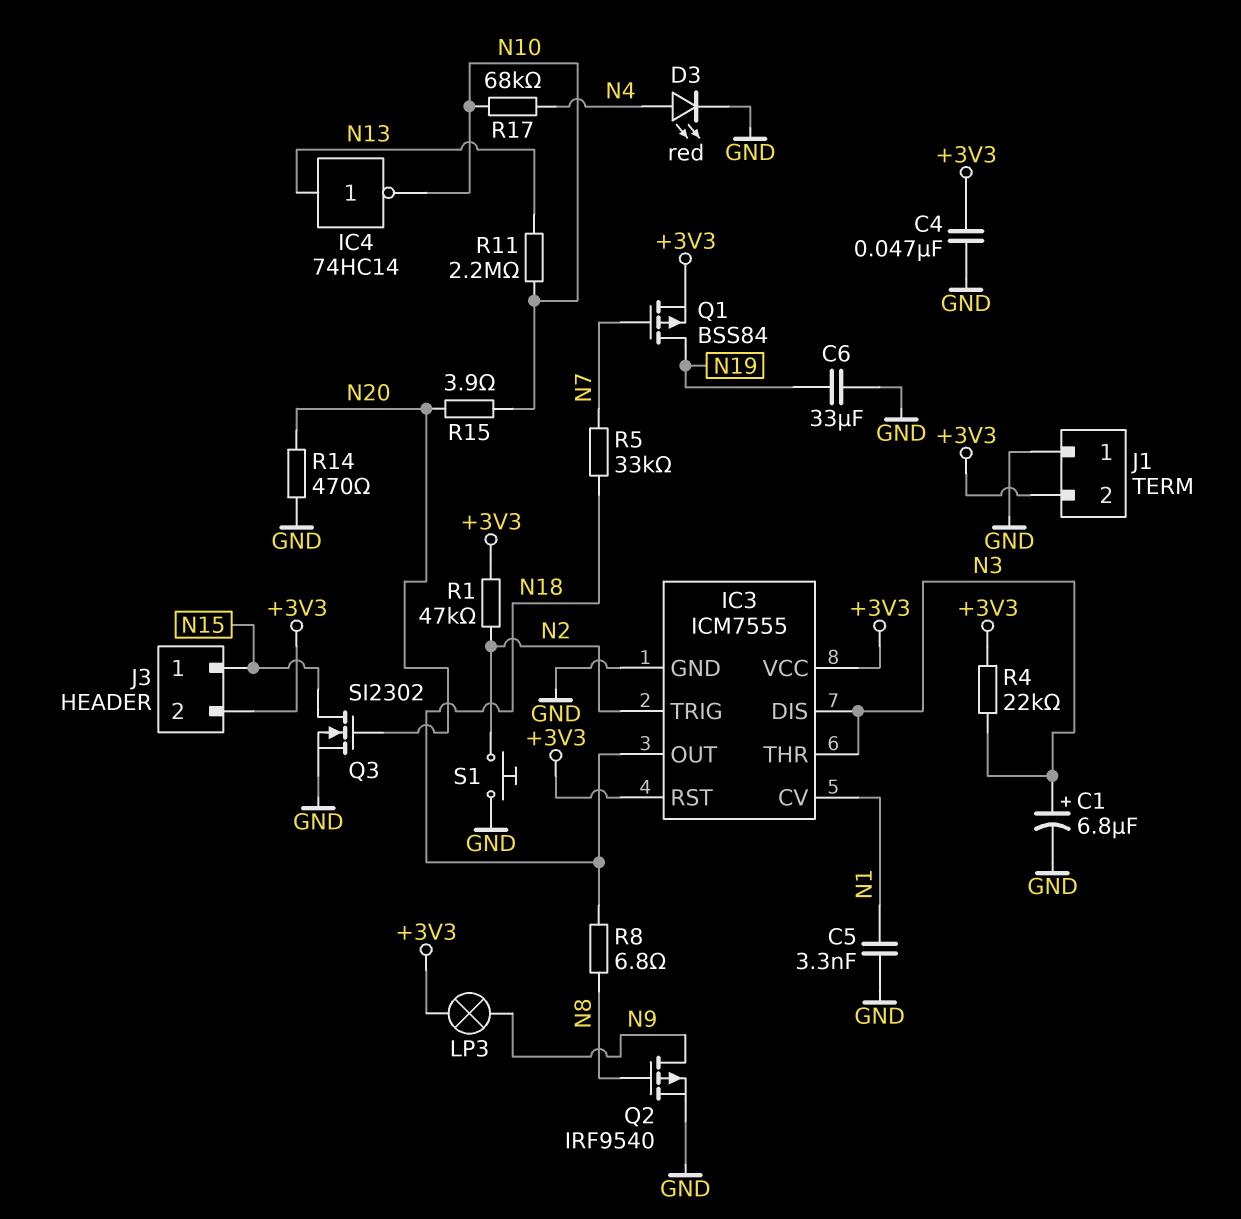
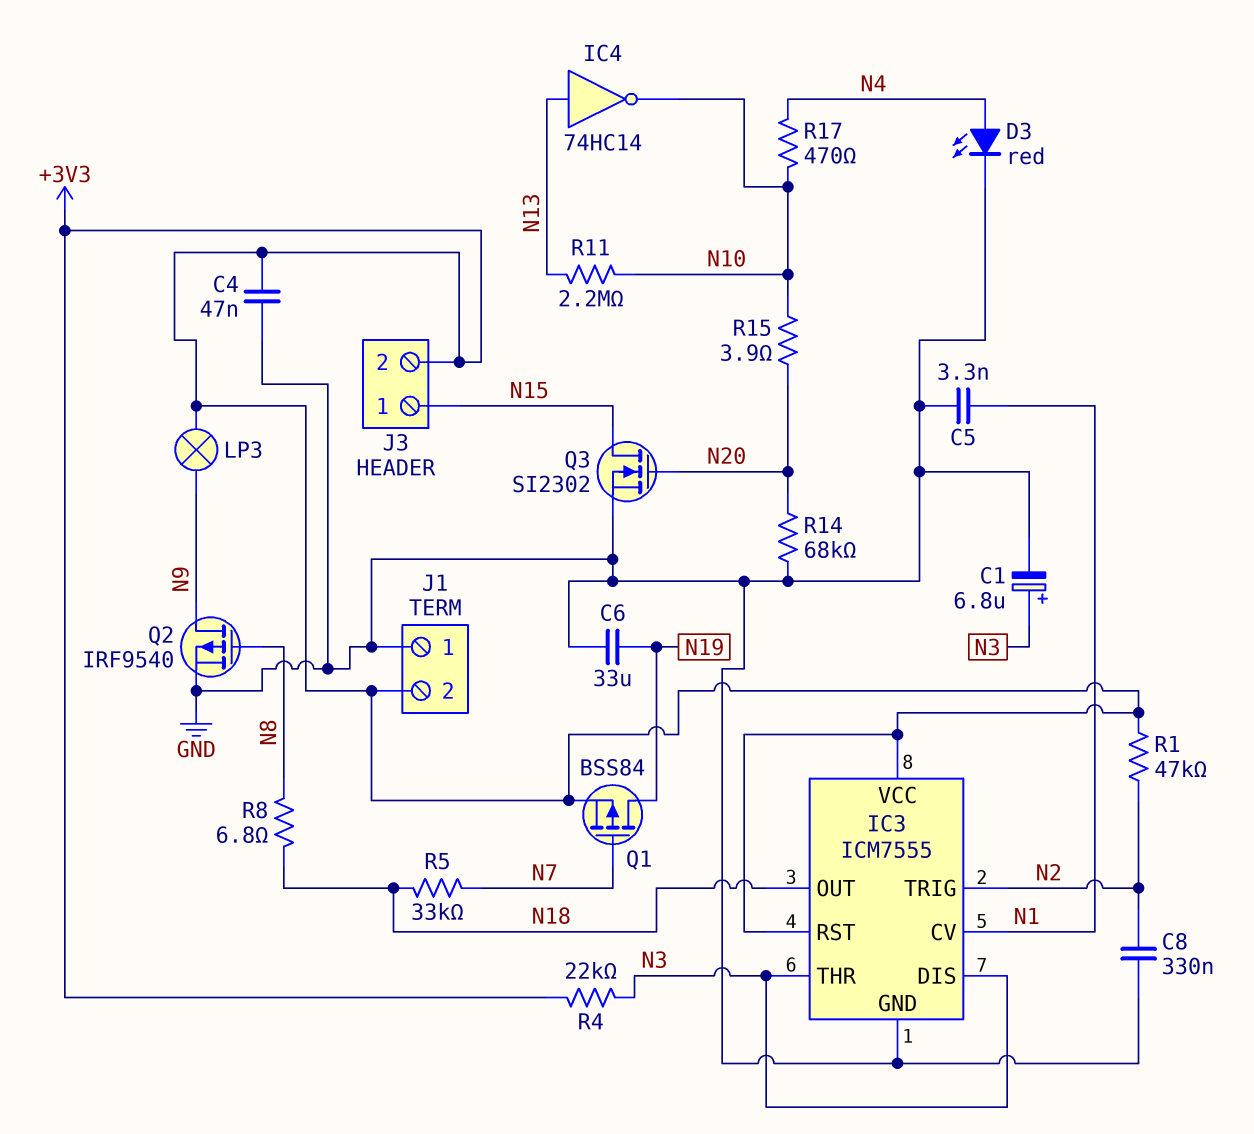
C8: none -> 330nF (GND, N2)
R14: 470 (GND, N20) -> 68k (GND, N20)
R17: 68k (N4, N10) -> 470 (N4, N10)
S1: button (GND, N2) -> none

